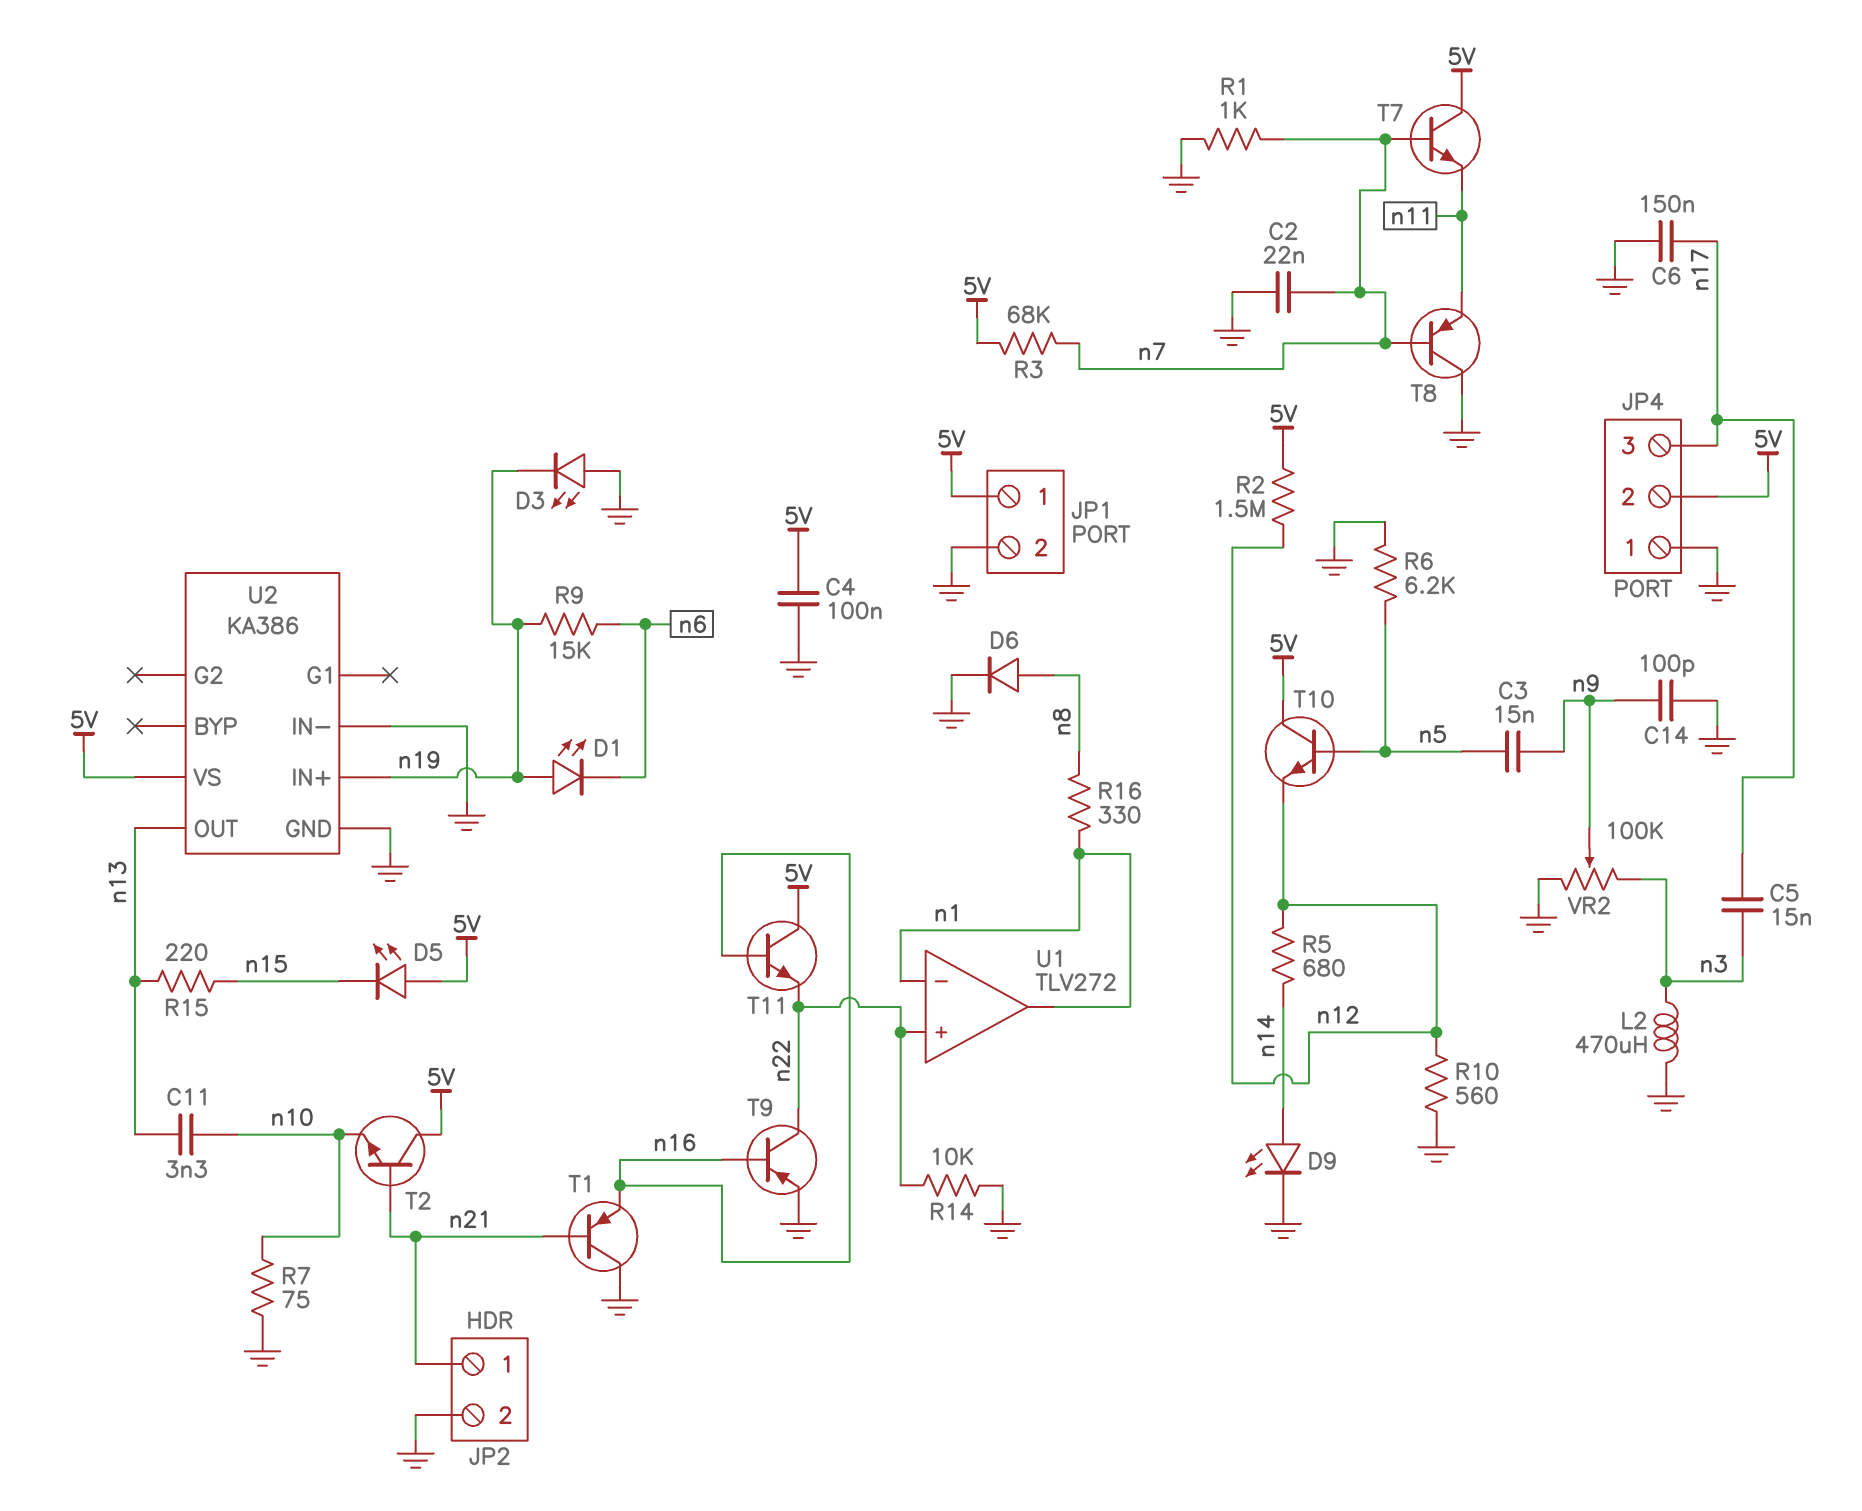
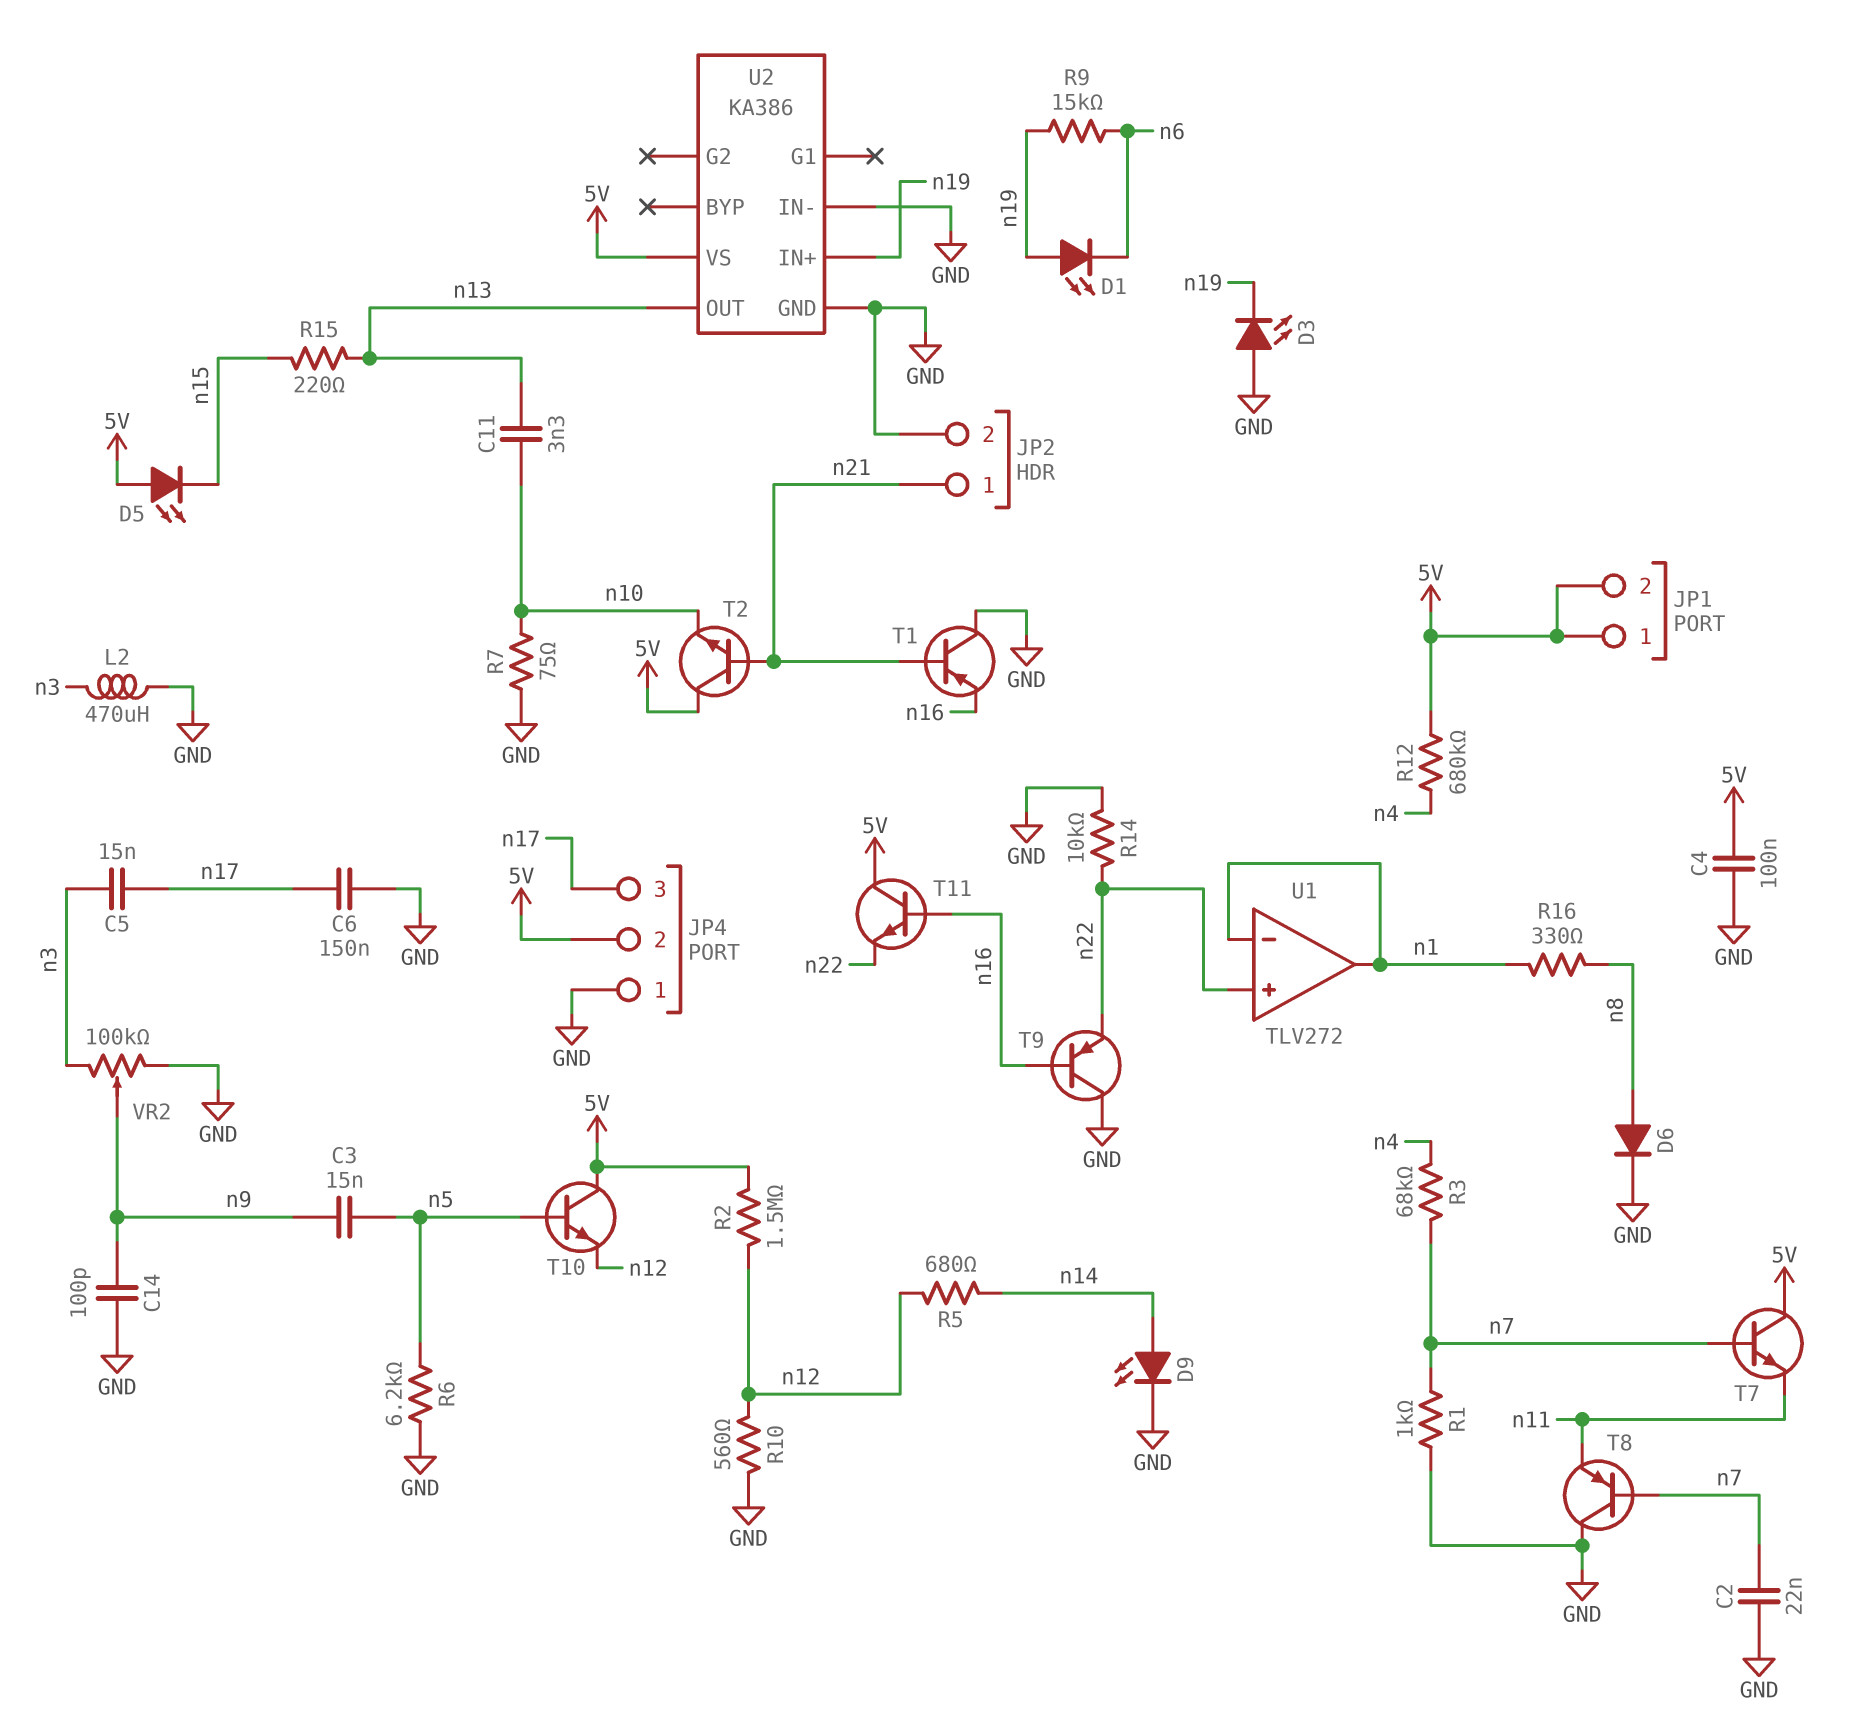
JP1 pin 2: GND -> 5V
R3: 68k (5V, n7) -> 68k (n4, n7)
R12: none -> 680k (5V, n4)
T9: PNP (B n16, C n22, E GND) -> PNP (B n16, C GND, E n22)

